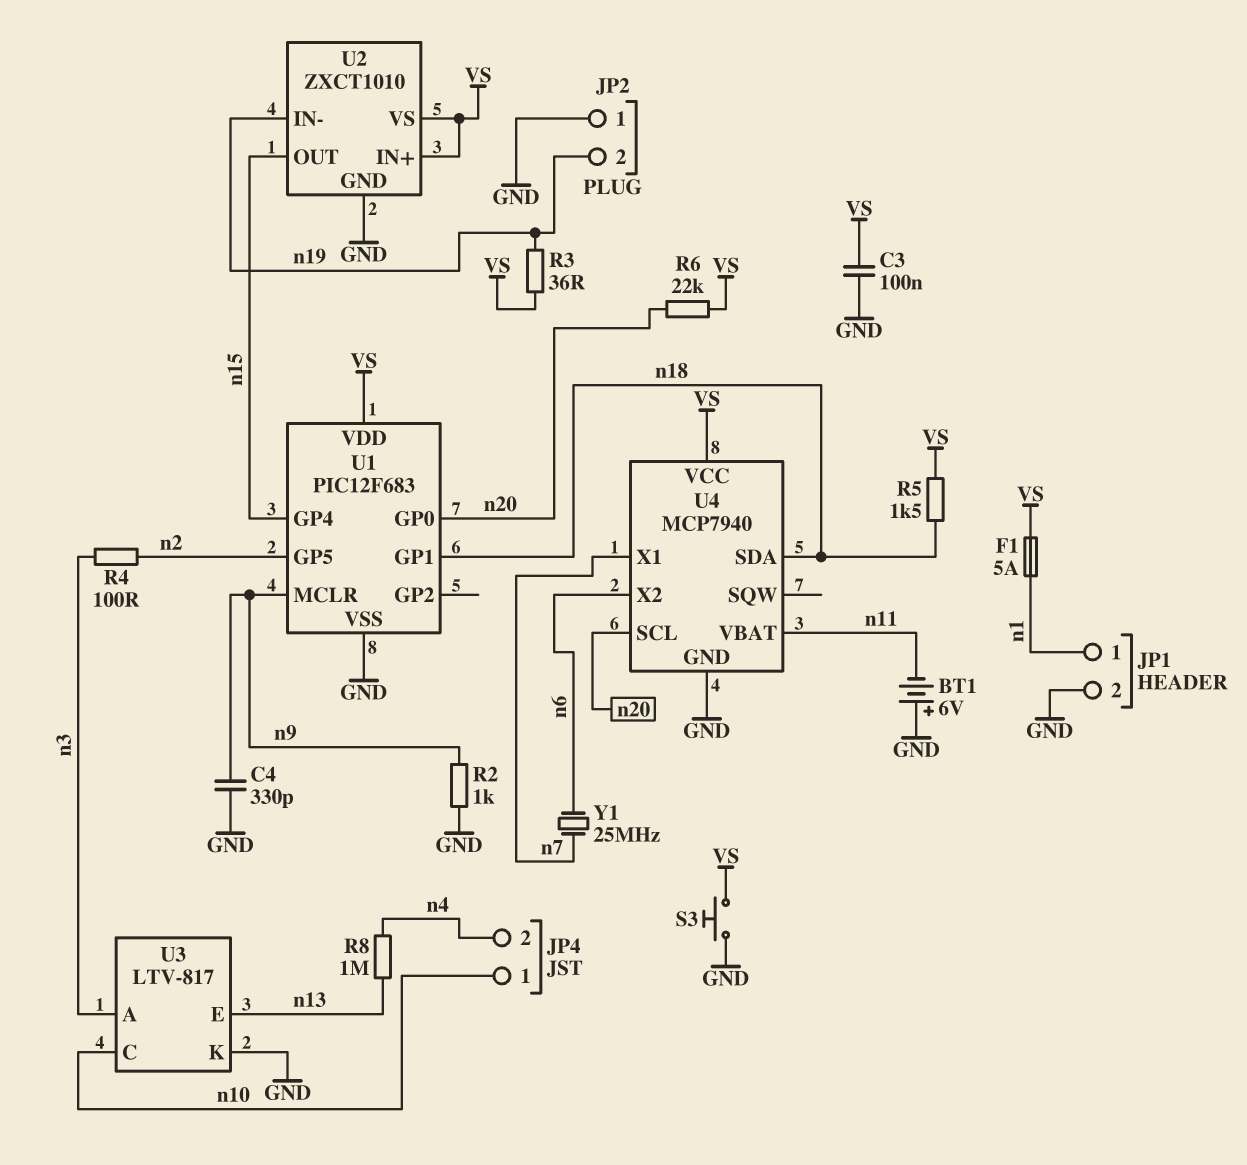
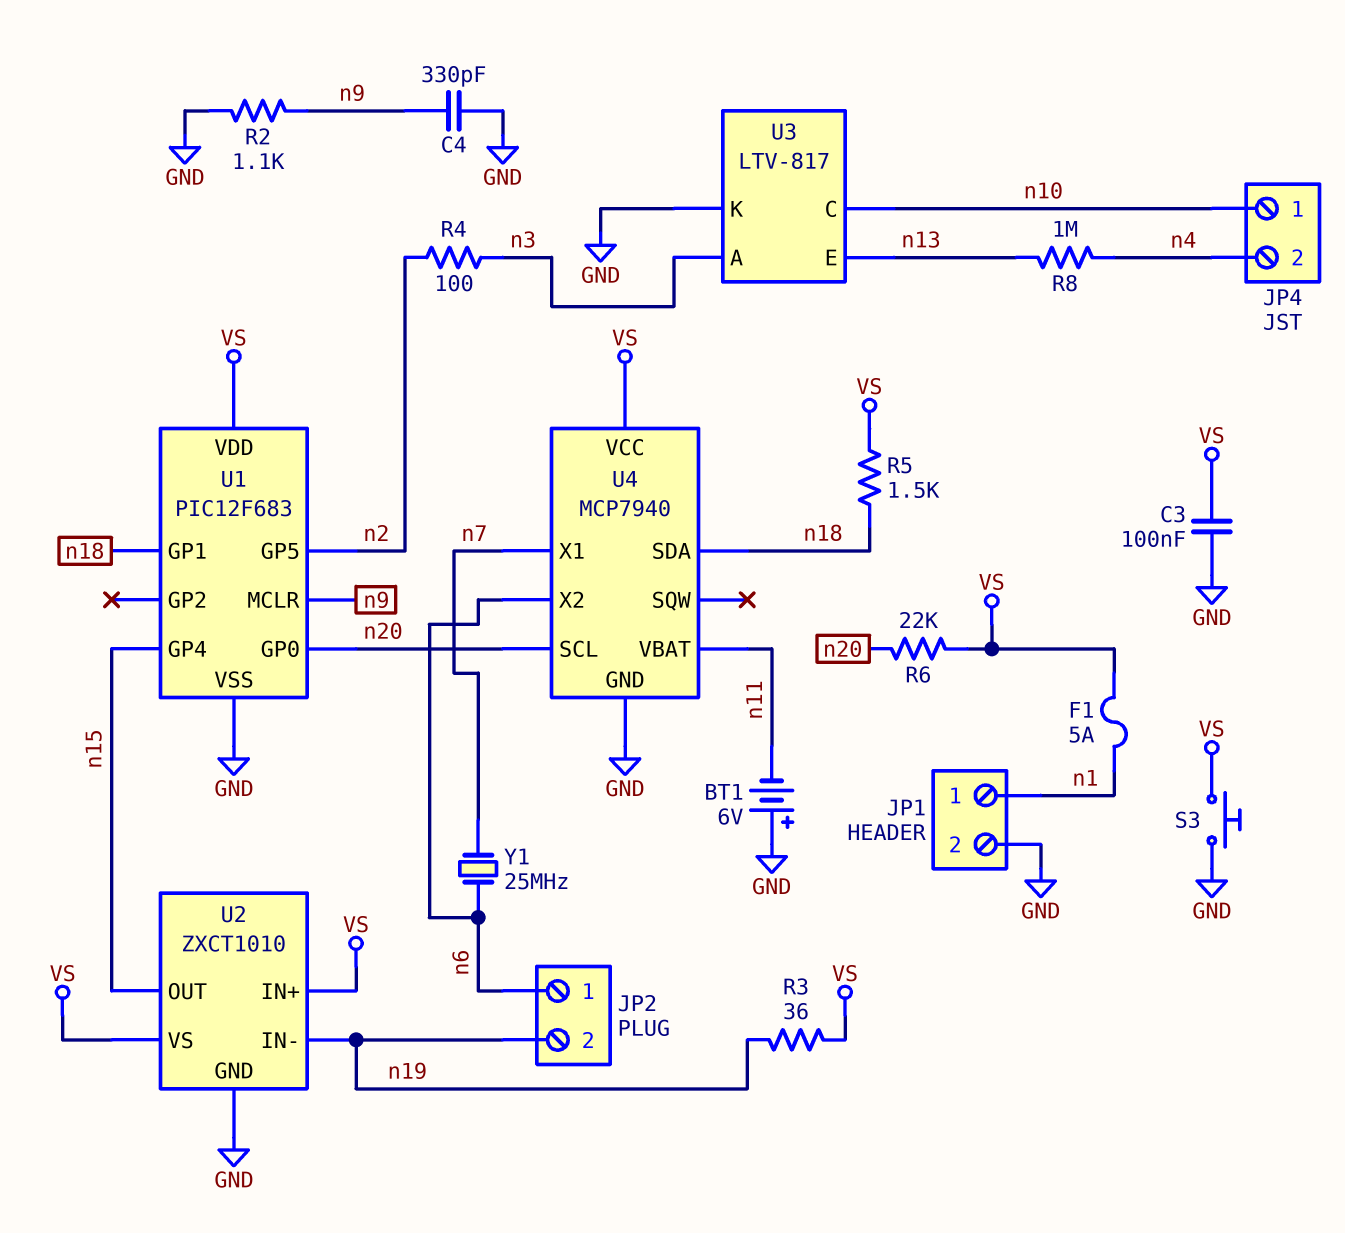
JP2 pin 1: GND -> n6
R2: 1k (GND, n9) -> 1.1k (GND, n9)

